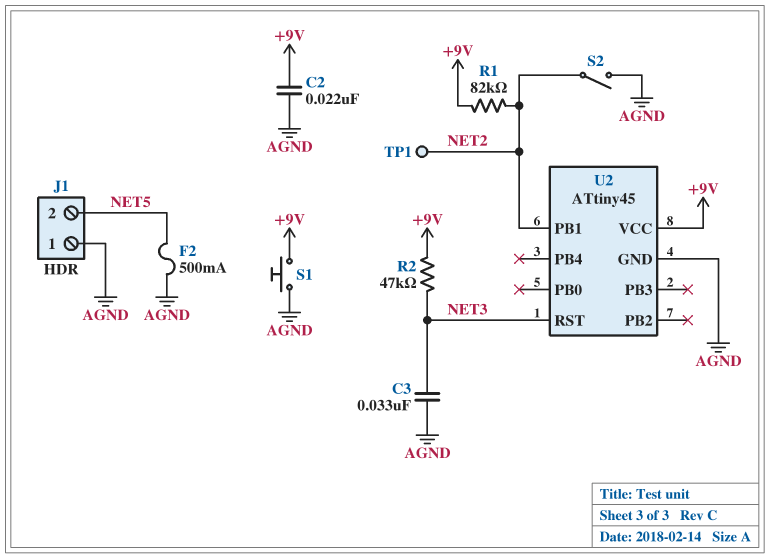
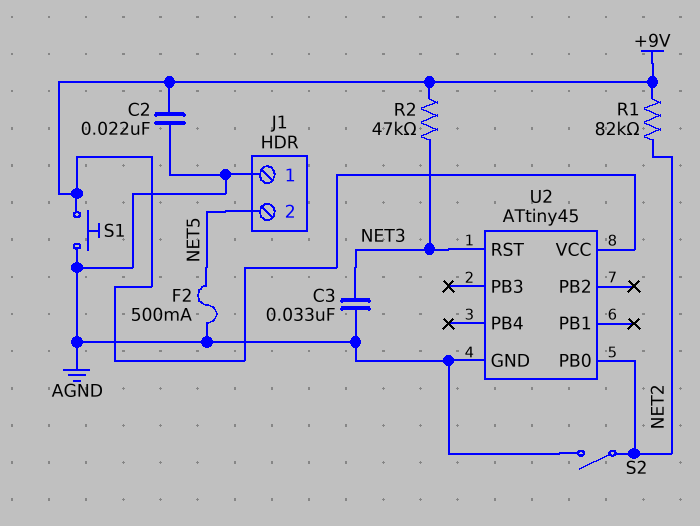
TP1: test point (NET2) -> none
U2 pin PB0: none -> NET2
U2 pin PB1: NET2 -> none

